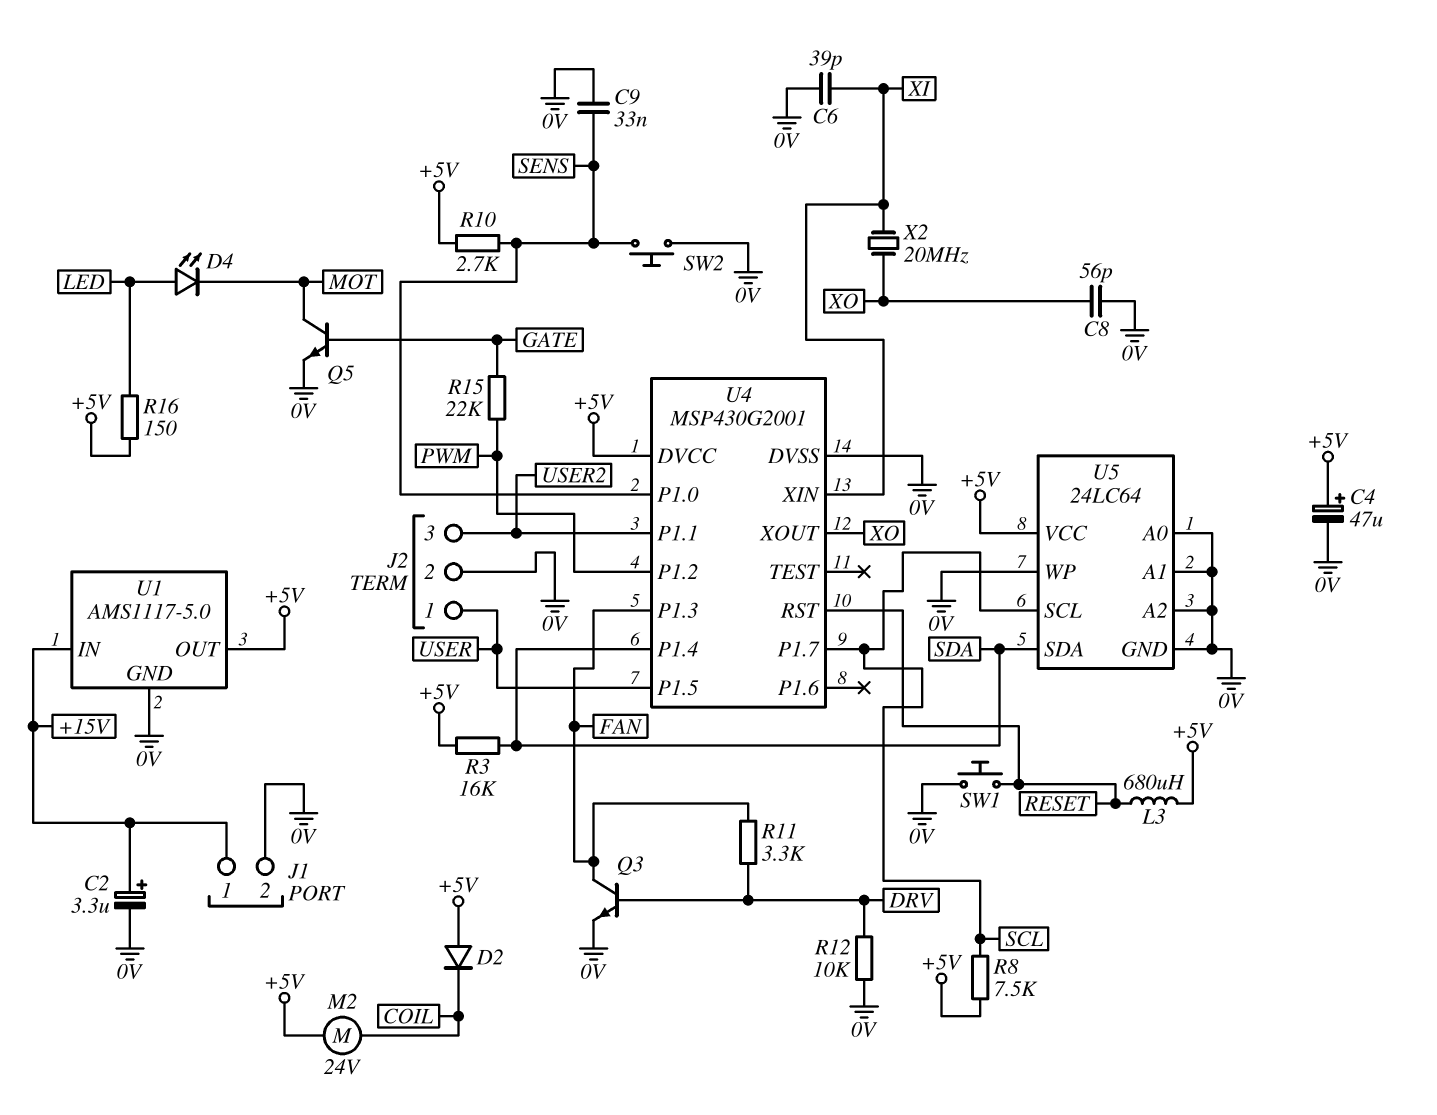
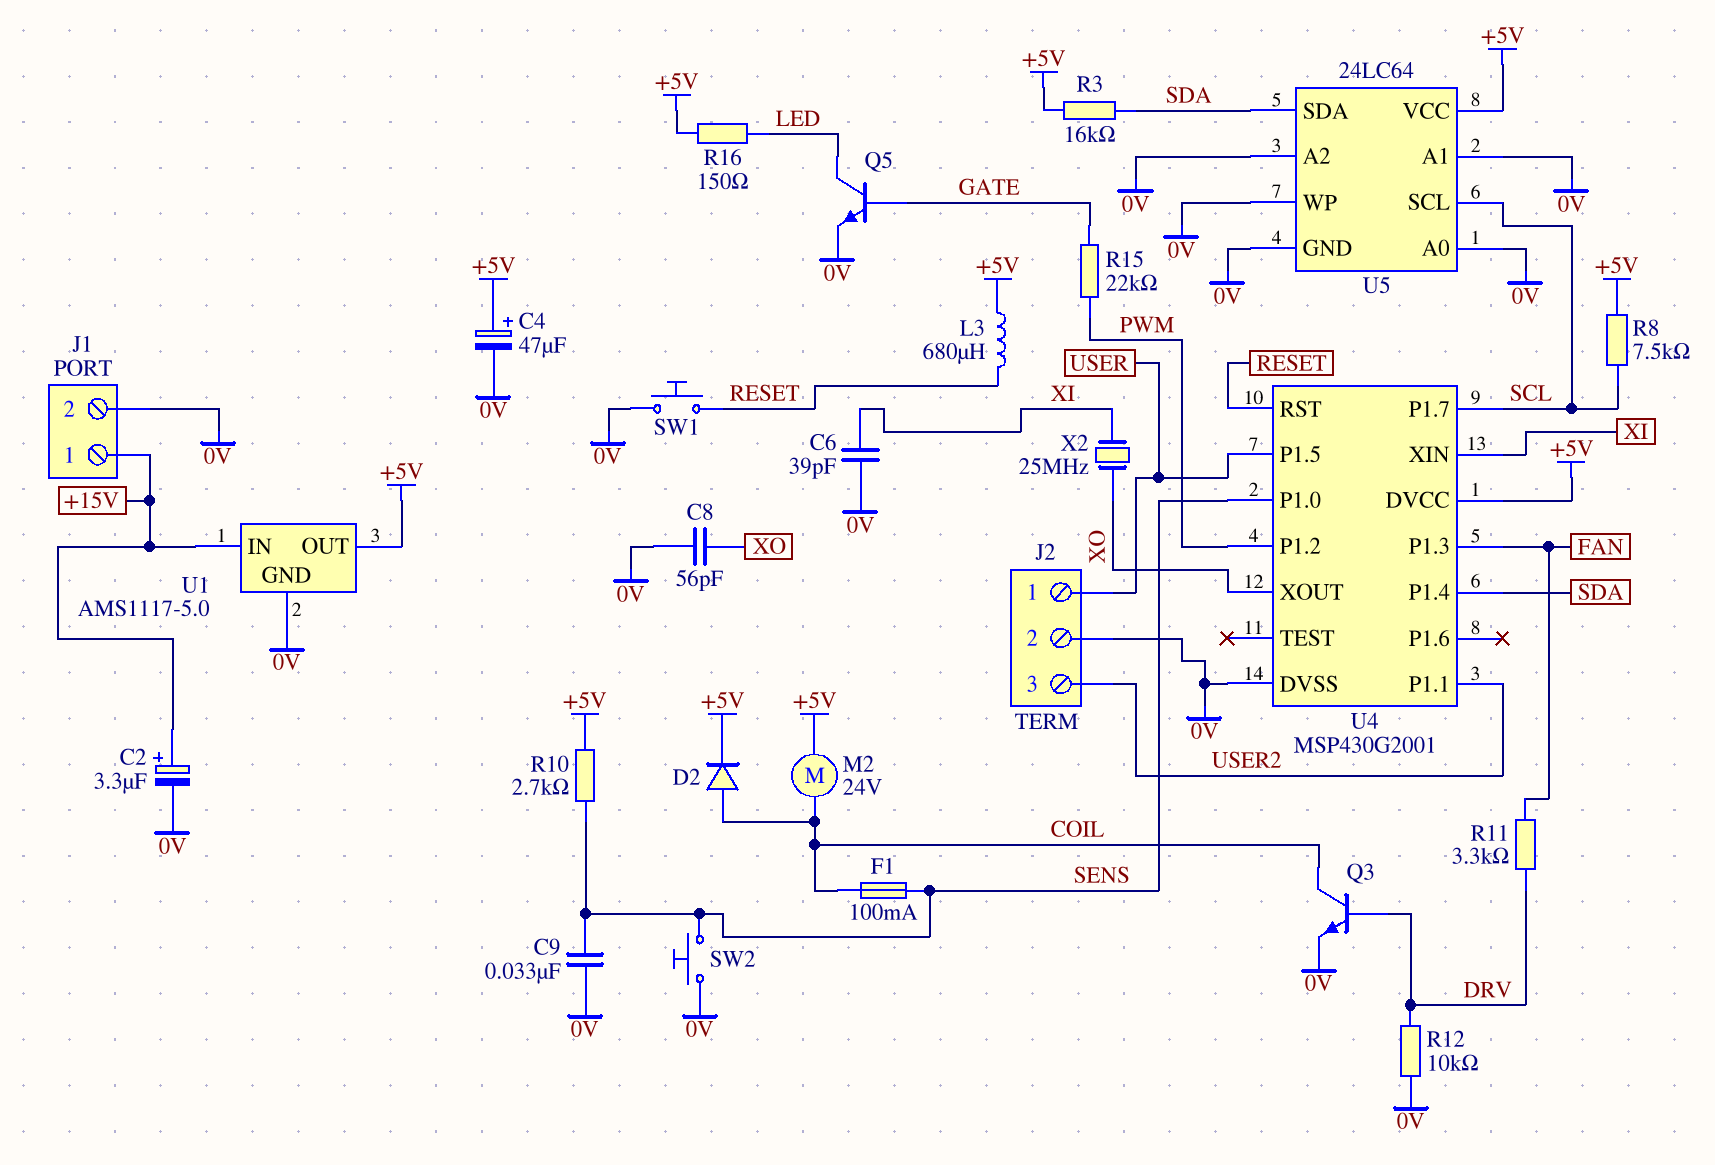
D2: diode (A +5V, K COIL) -> diode (A COIL, K +5V)
D4: LED (A LED, K MOT) -> none
F1: none -> 100mA (COIL, SENS)
Q3: NPN (B DRV, C FAN, E 0V) -> NPN (B DRV, C COIL, E 0V)
Q5: NPN (B GATE, C MOT, E 0V) -> NPN (B GATE, C LED, E 0V)
X2: 20MHz (XI, XO) -> 25MHz (XI, XO)

